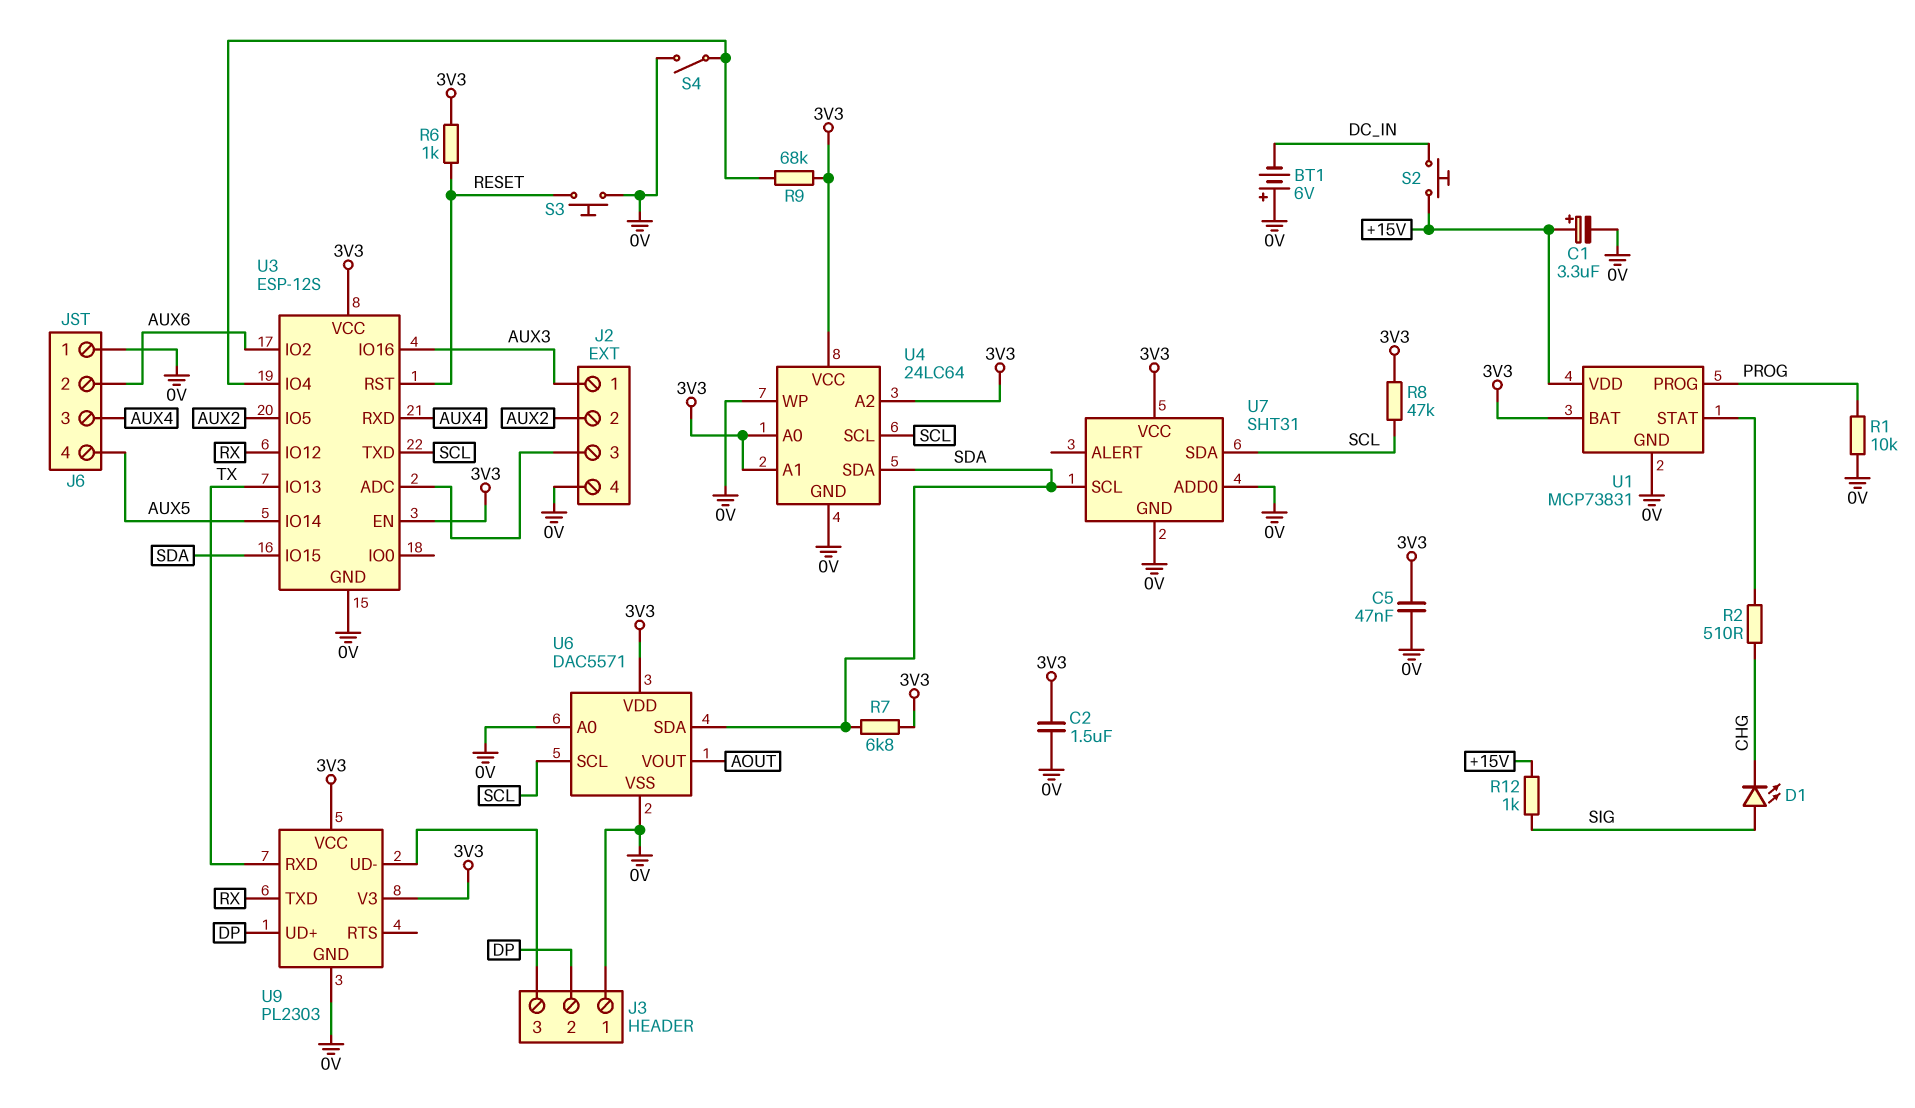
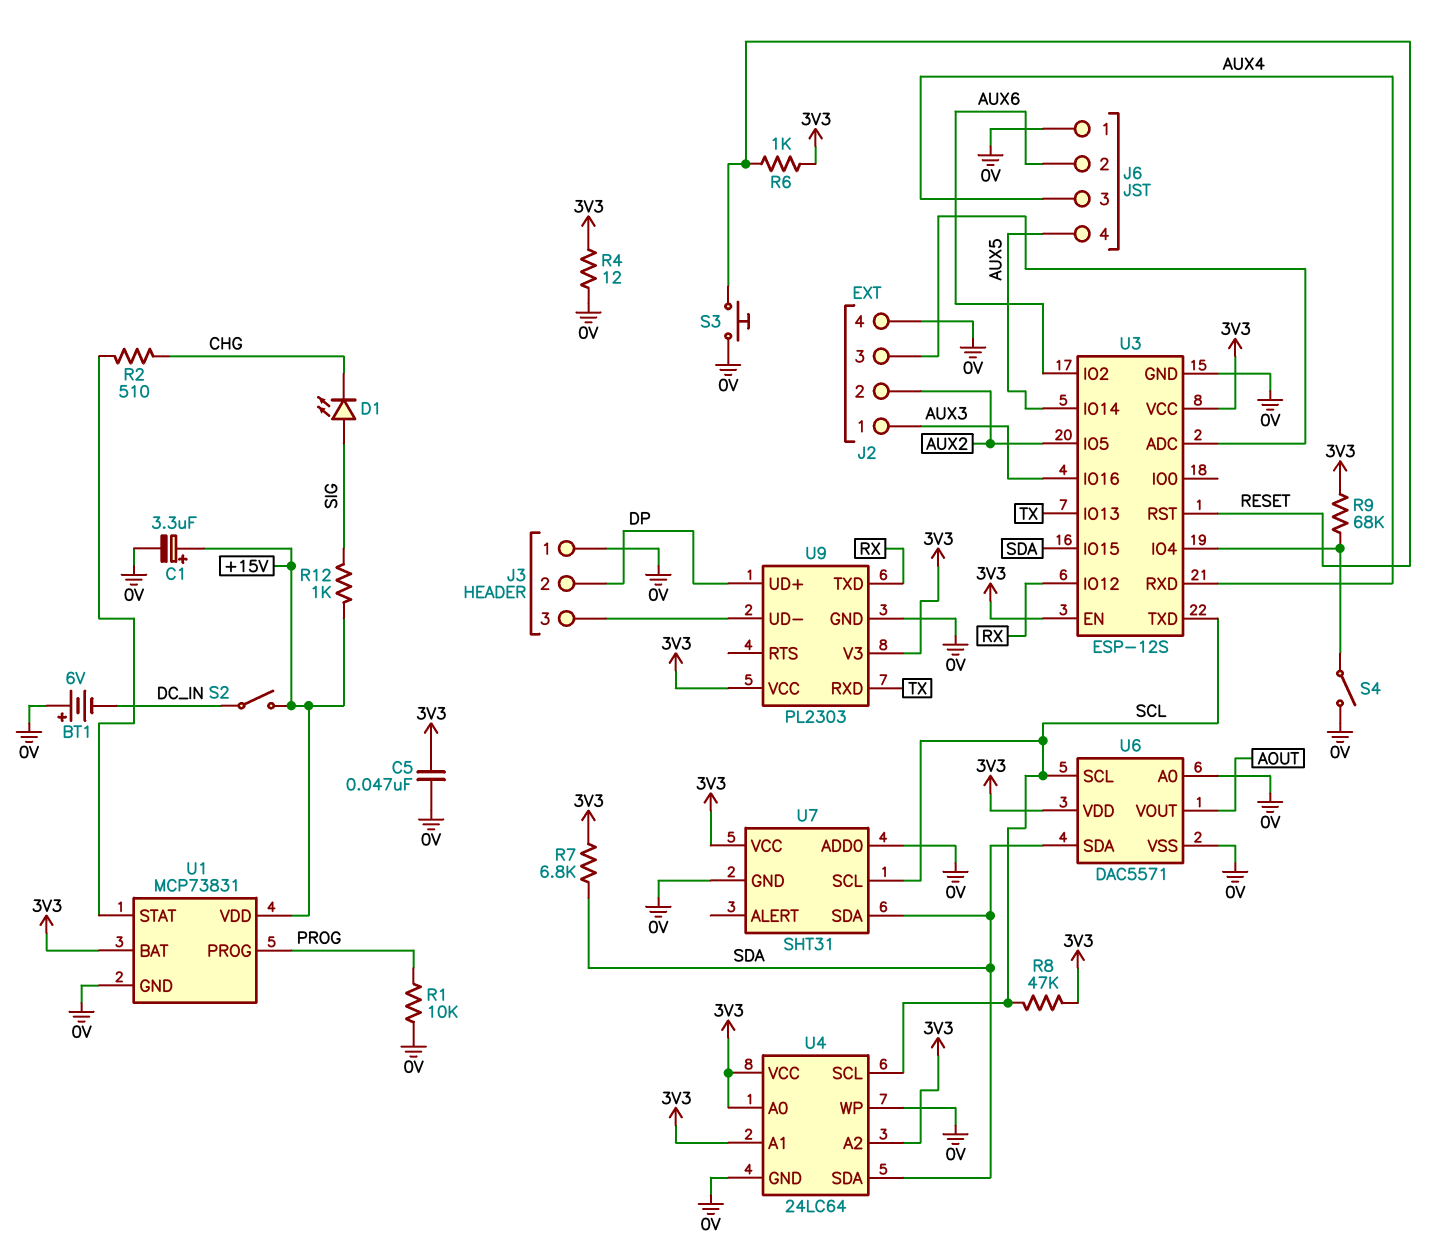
C2: 1.5uF (0V, 3V3) -> none
R4: none -> 12 (0V, 3V3)
S2: button (+15V, DC_IN) -> switch (+15V, DC_IN)
U7 pin SCL: SDA -> SCL
U7 pin SDA: SCL -> SDA

